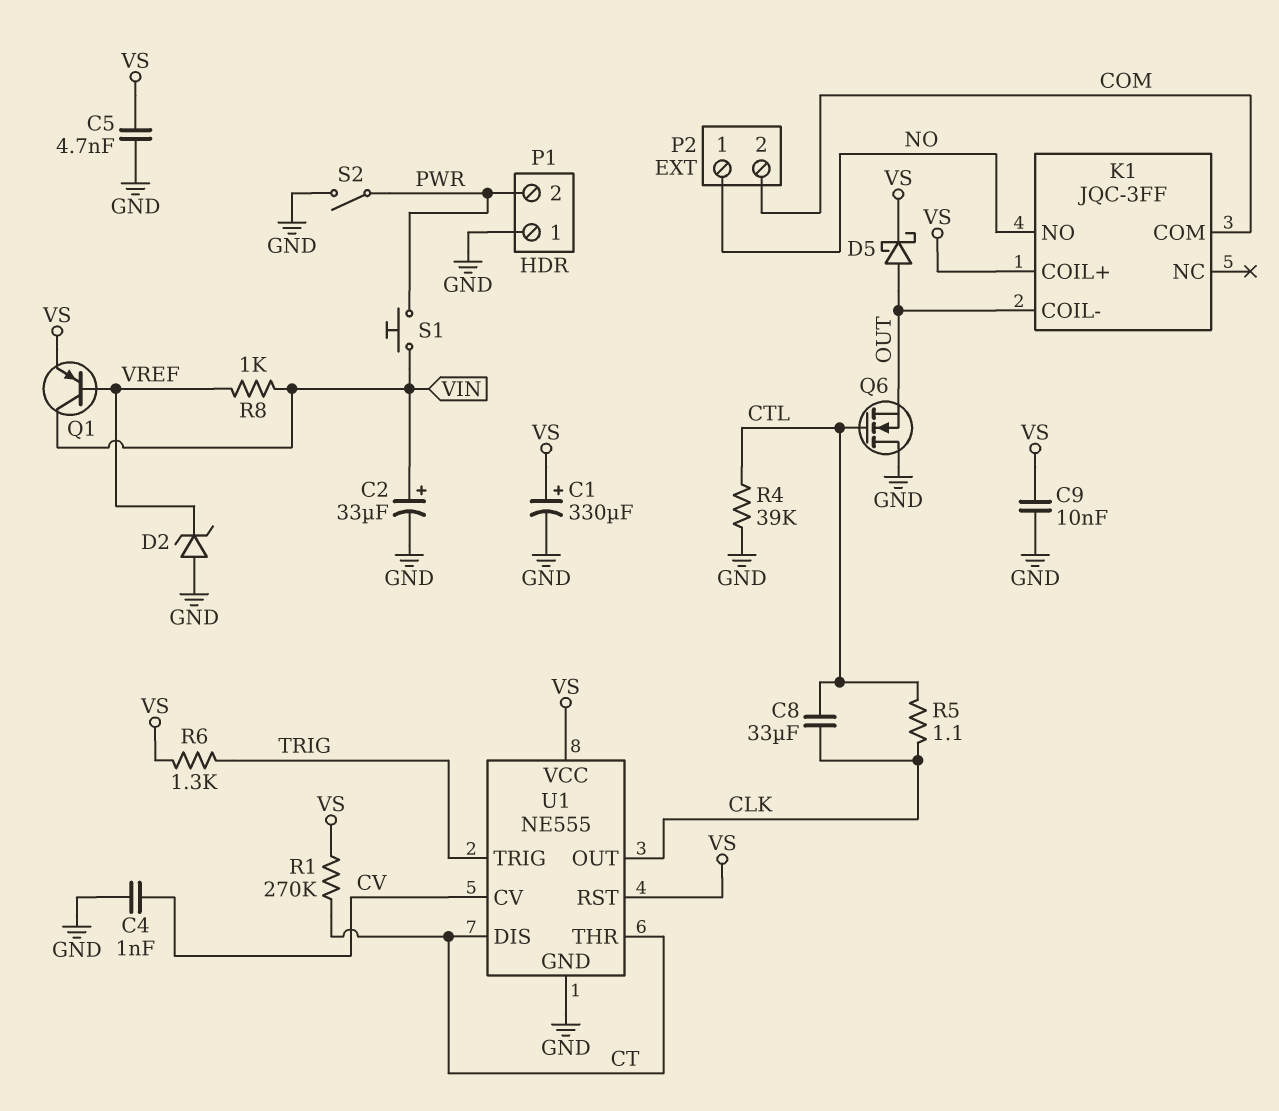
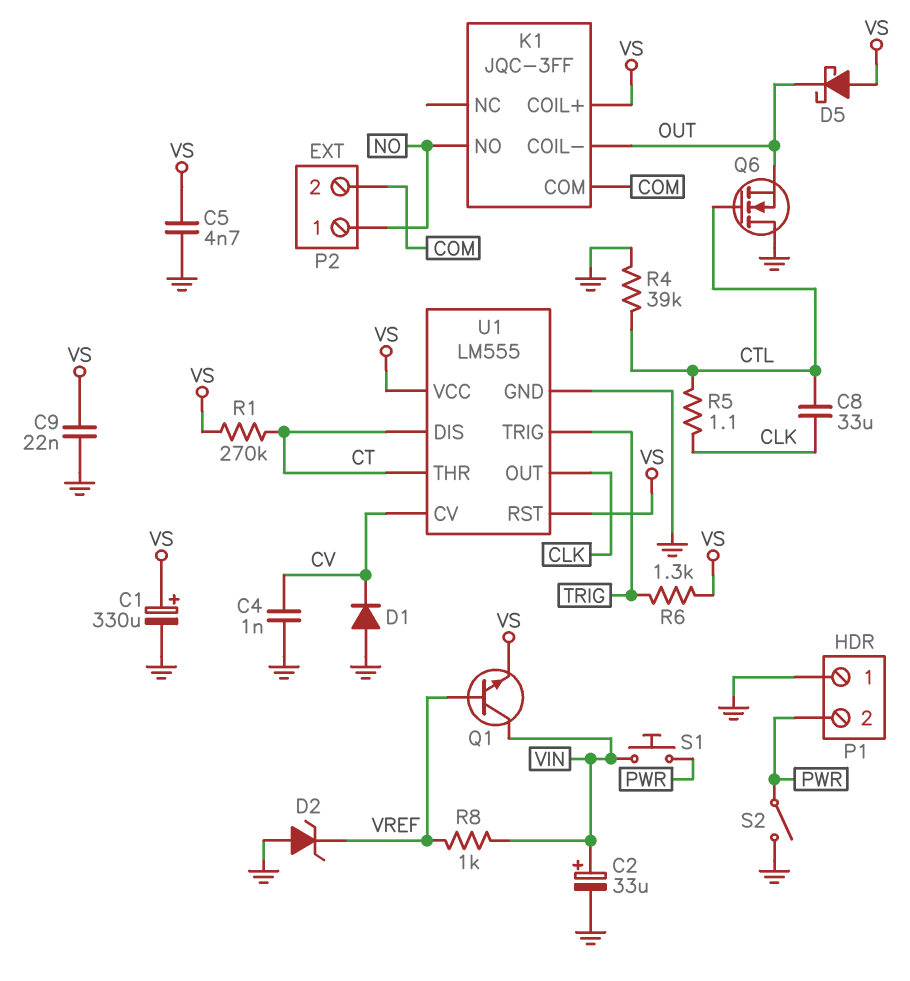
C9: 10nF (GND, VS) -> 22nF (GND, VS)
D1: none -> diode (A GND, K CV)
D5: schottky (A OUT, K VS) -> schottky (A VS, K OUT)
Q1: PNP (B VREF, C VIN, E VS) -> NPN (B VREF, C VIN, E VS)
U1: NE555 -> LM555

